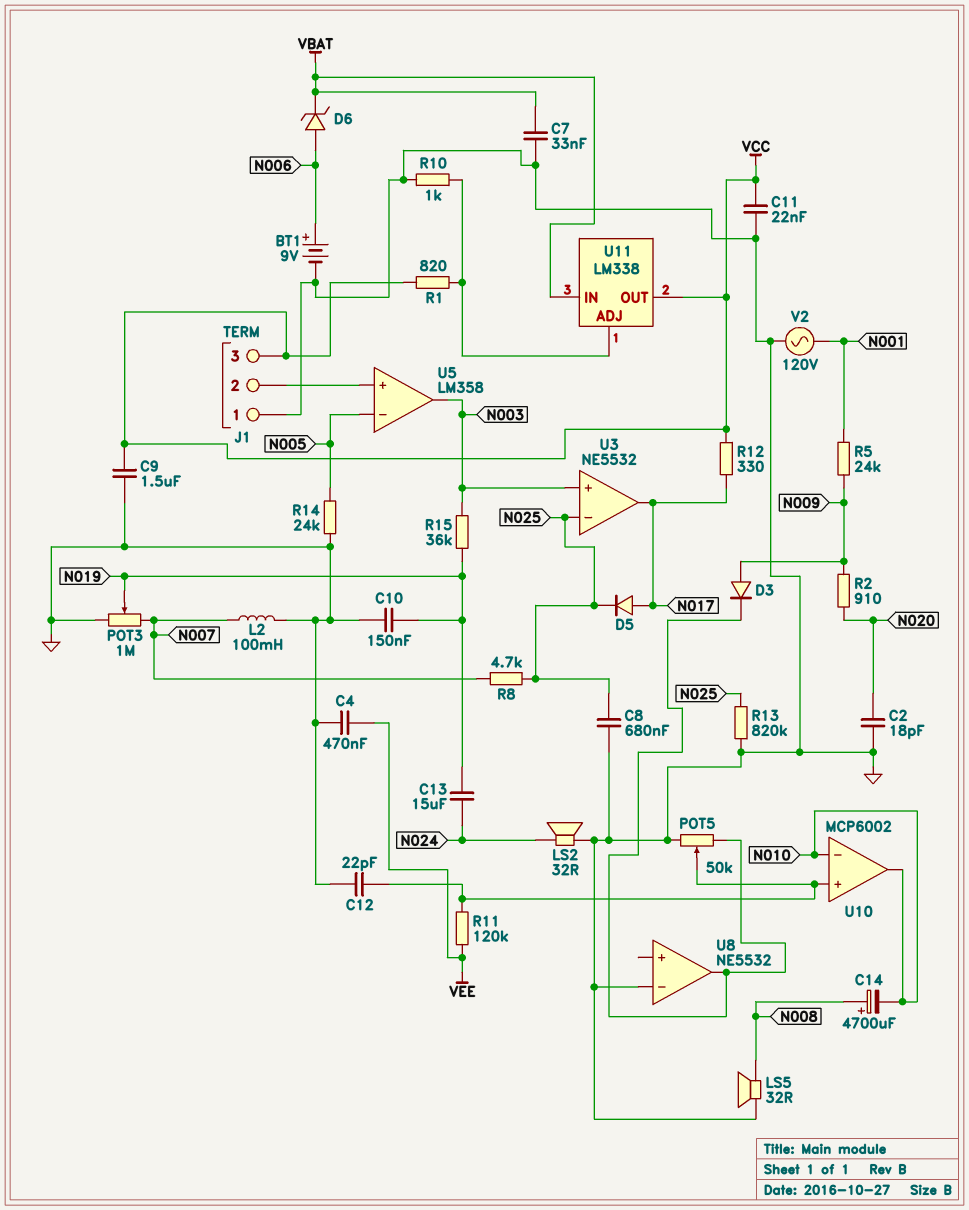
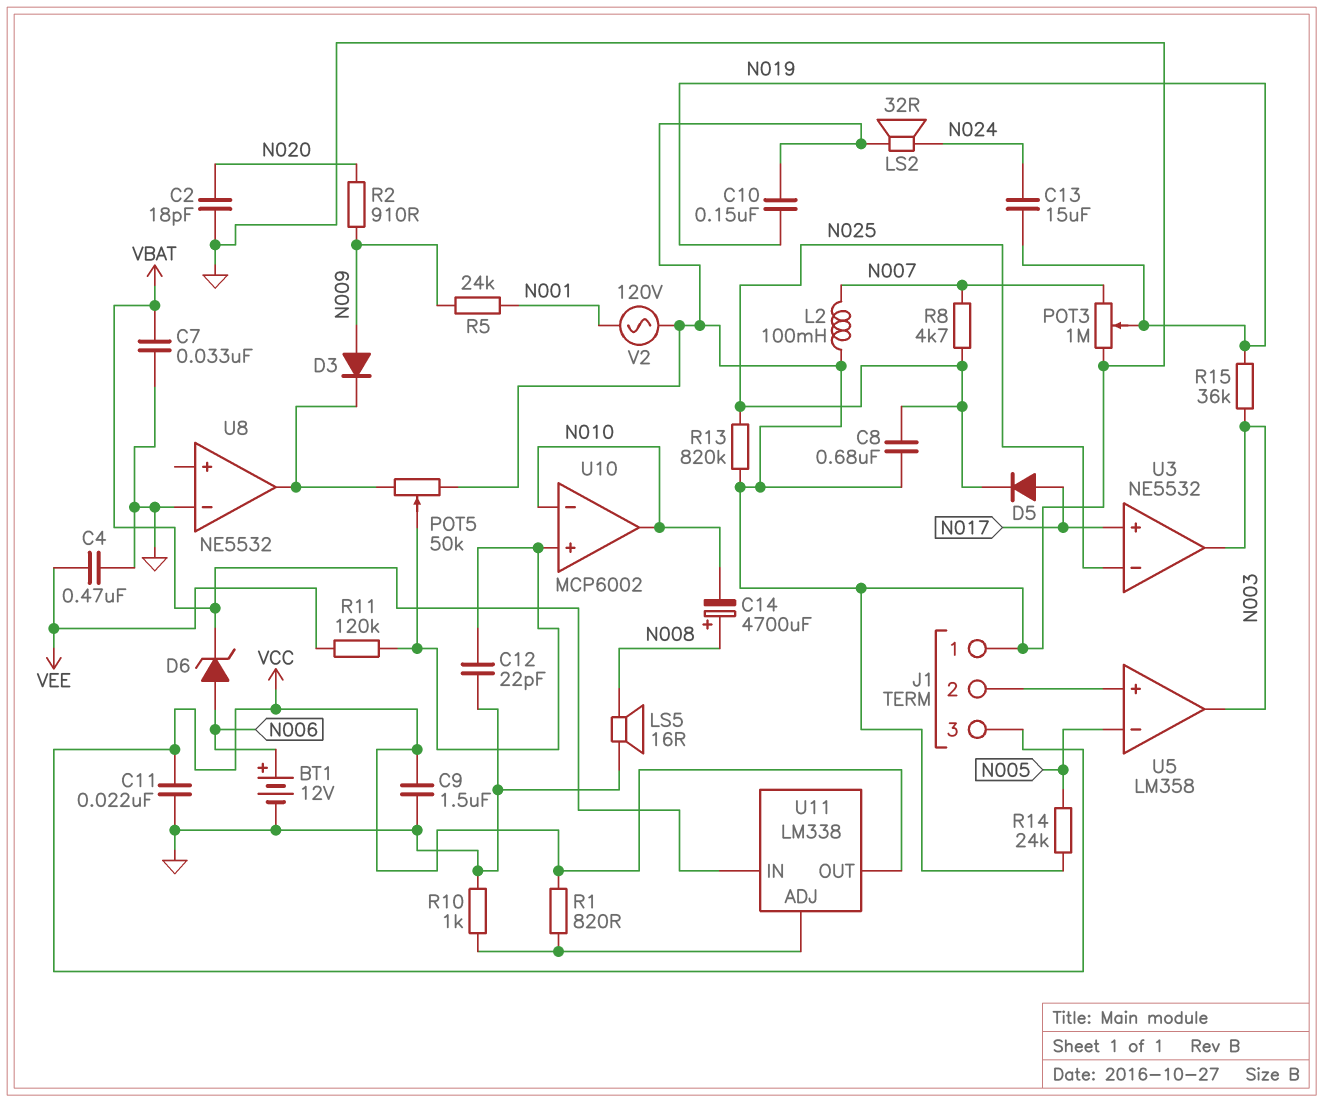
BT1: 9V (plus N006, minus GND) -> 12V (plus N006, minus GND)
LS5: speaker 32R (GND, N008) -> speaker 16R (GND, N008)
R12: 330 (N017, VCC) -> none
U3 pin in+: N003 -> N017
U3 pin out: N017 -> N003

